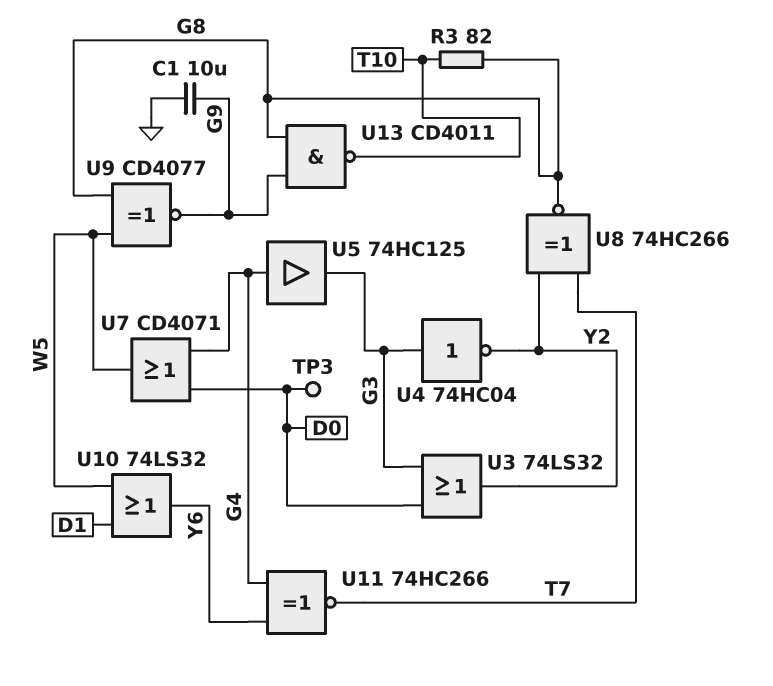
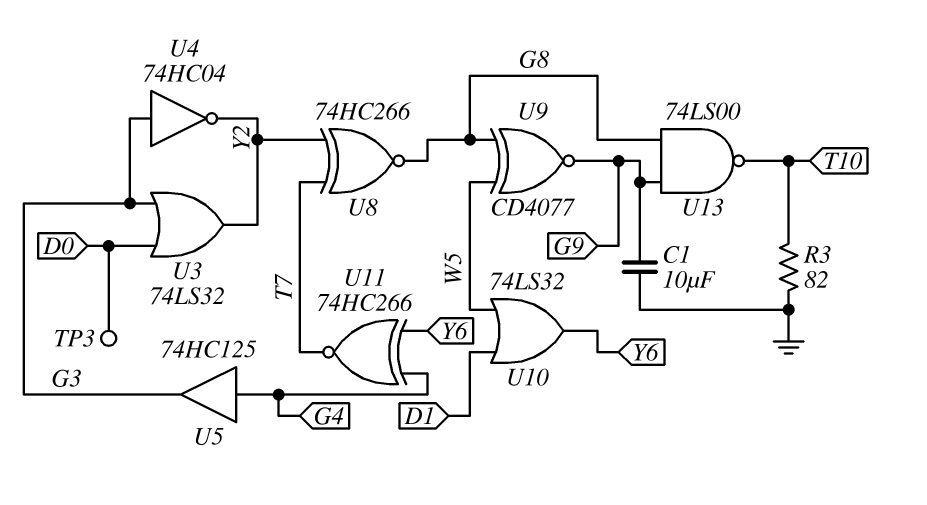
R3: 82 (G8, T10) -> 82 (GND, T10)
U7: OR CD4071 (in D0, in G4, out W5) -> none
U13: NAND CD4011 (in G8, in G9, out T10) -> NAND 74LS00 (in G8, in G9, out T10)

